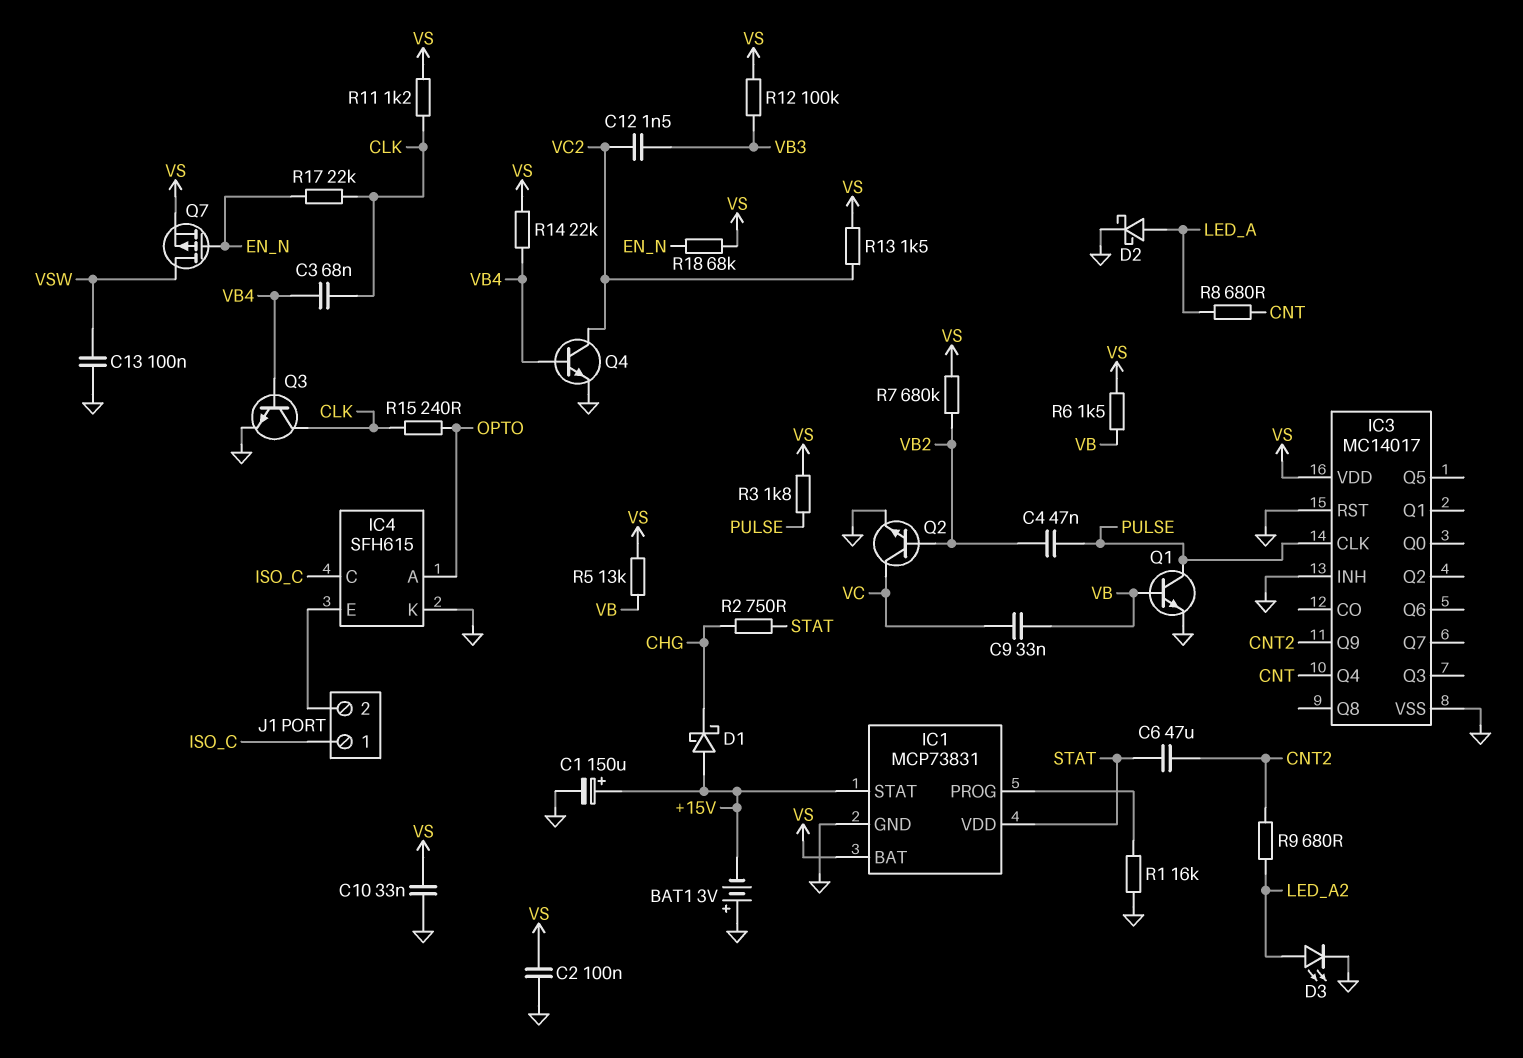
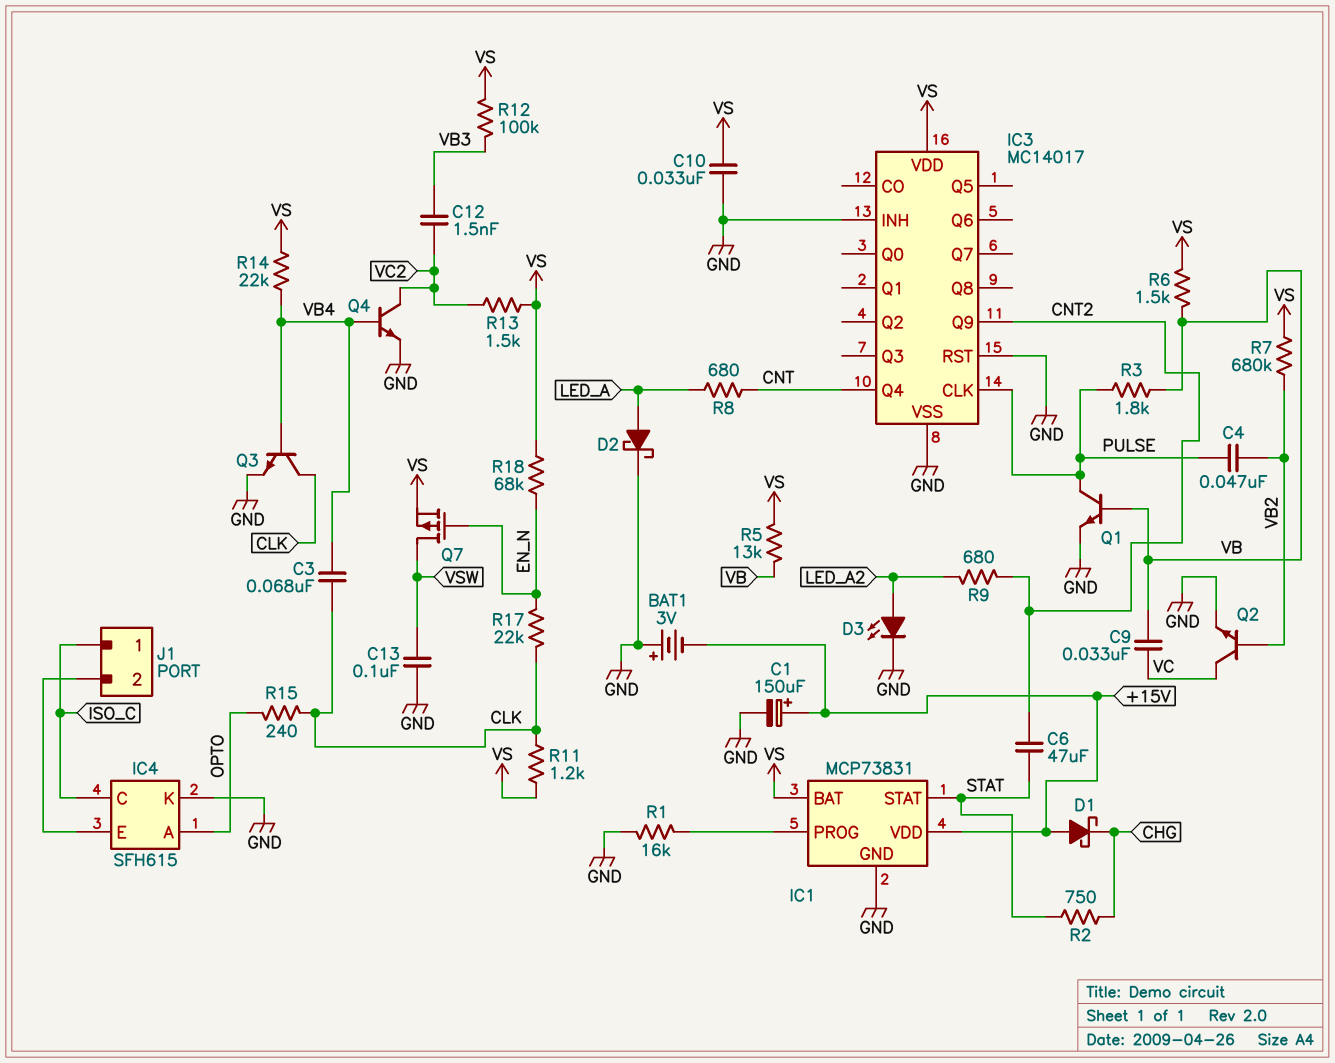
C2: 100nF (GND, VS) -> none
IC1 pin STAT: +15V -> STAT
IC1 pin VDD: STAT -> +15V
R3: 1.8k (PULSE, VS) -> 1.8k (PULSE, VB)

